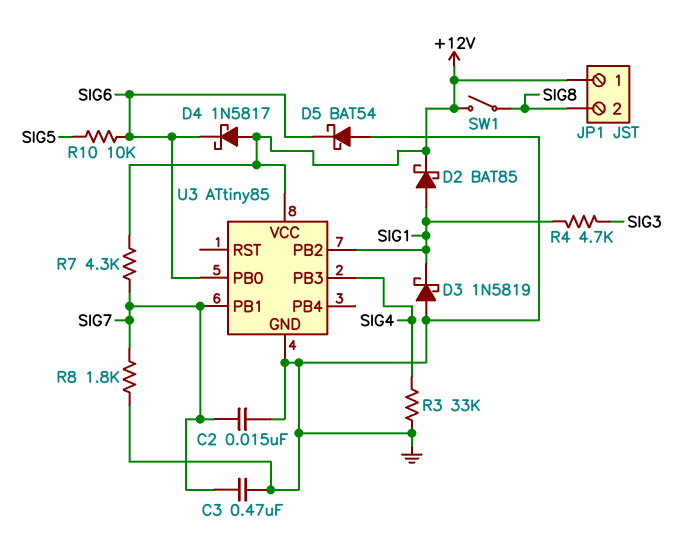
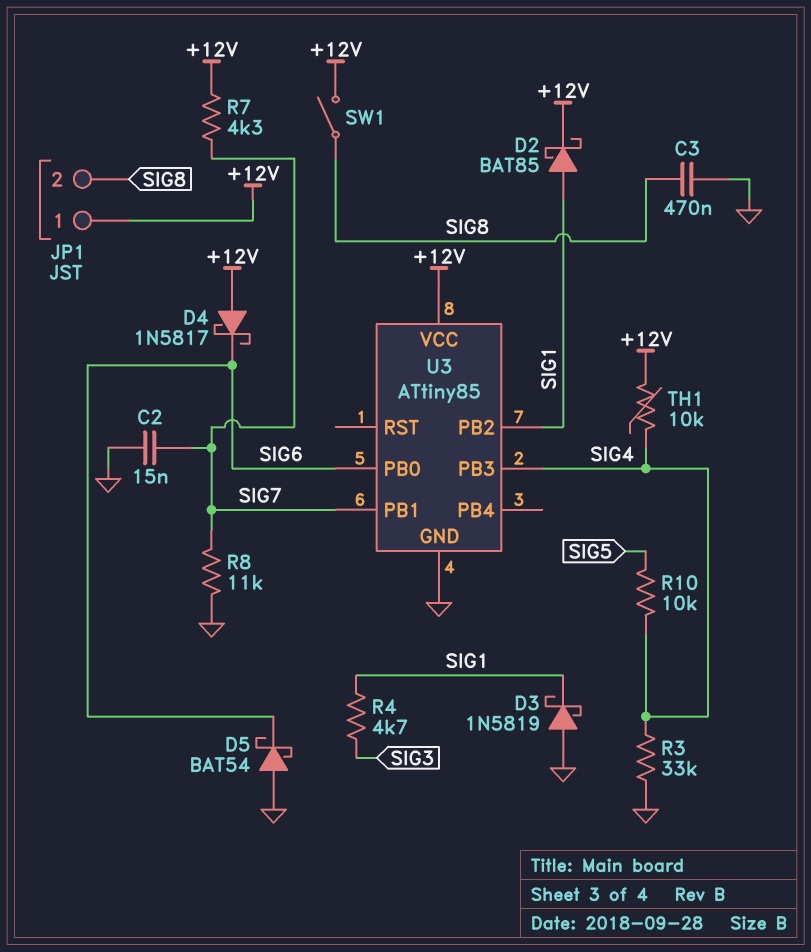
C3: 470nF (GND, SIG7) -> 470nF (GND, SIG8)
R8: 1.8k (GND, SIG7) -> 11k (GND, SIG7)
R10: 10k (SIG5, SIG6) -> 10k (SIG4, SIG5)
TH1: none -> 10k (+12V, SIG4)

